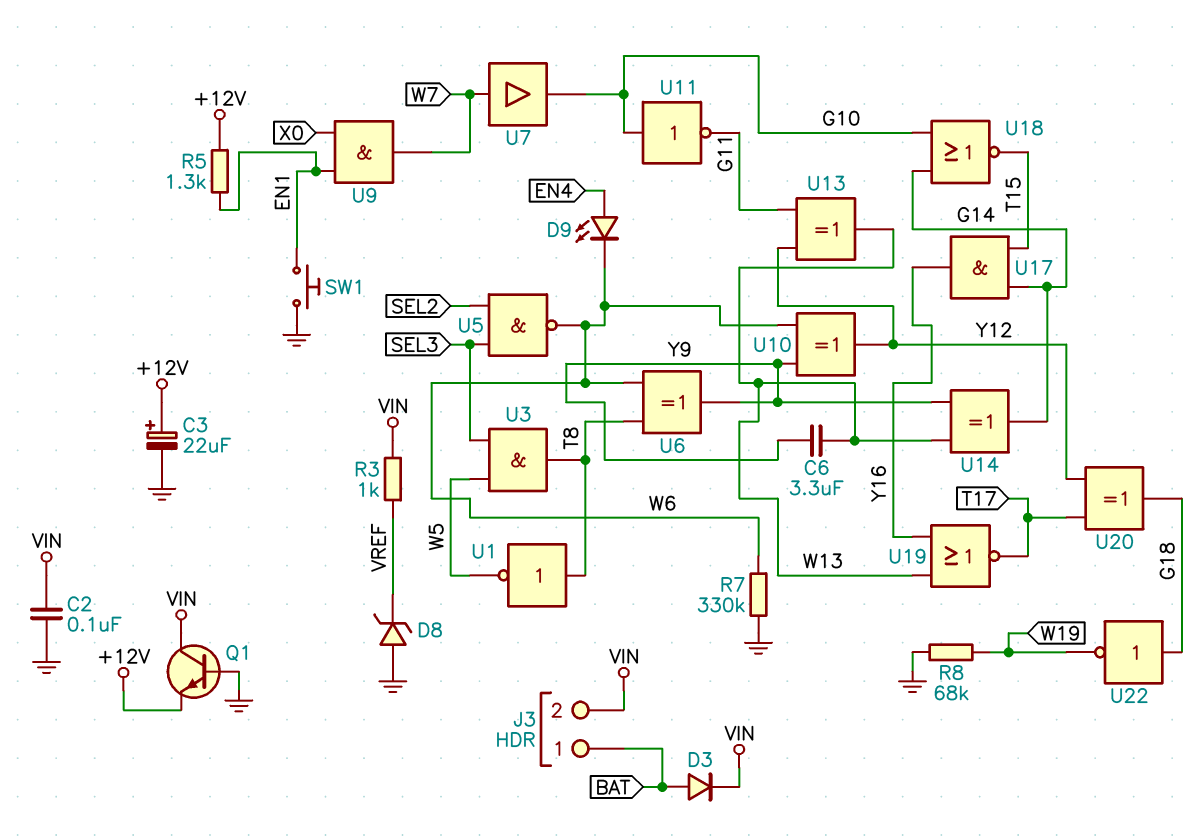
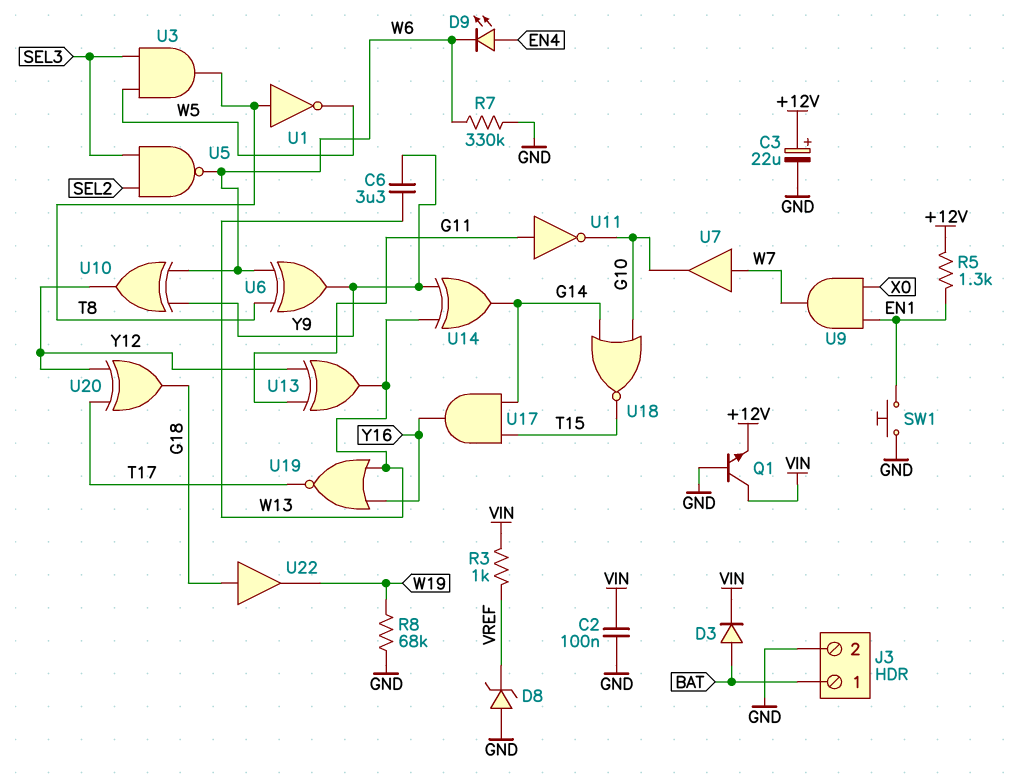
J3 pin 2: VIN -> GND
U11: NOT (in G10, out G11) -> NOT (in G11, out G10)
U22: NOT (in G18, out W19) -> buffer (in G18, out W19)

